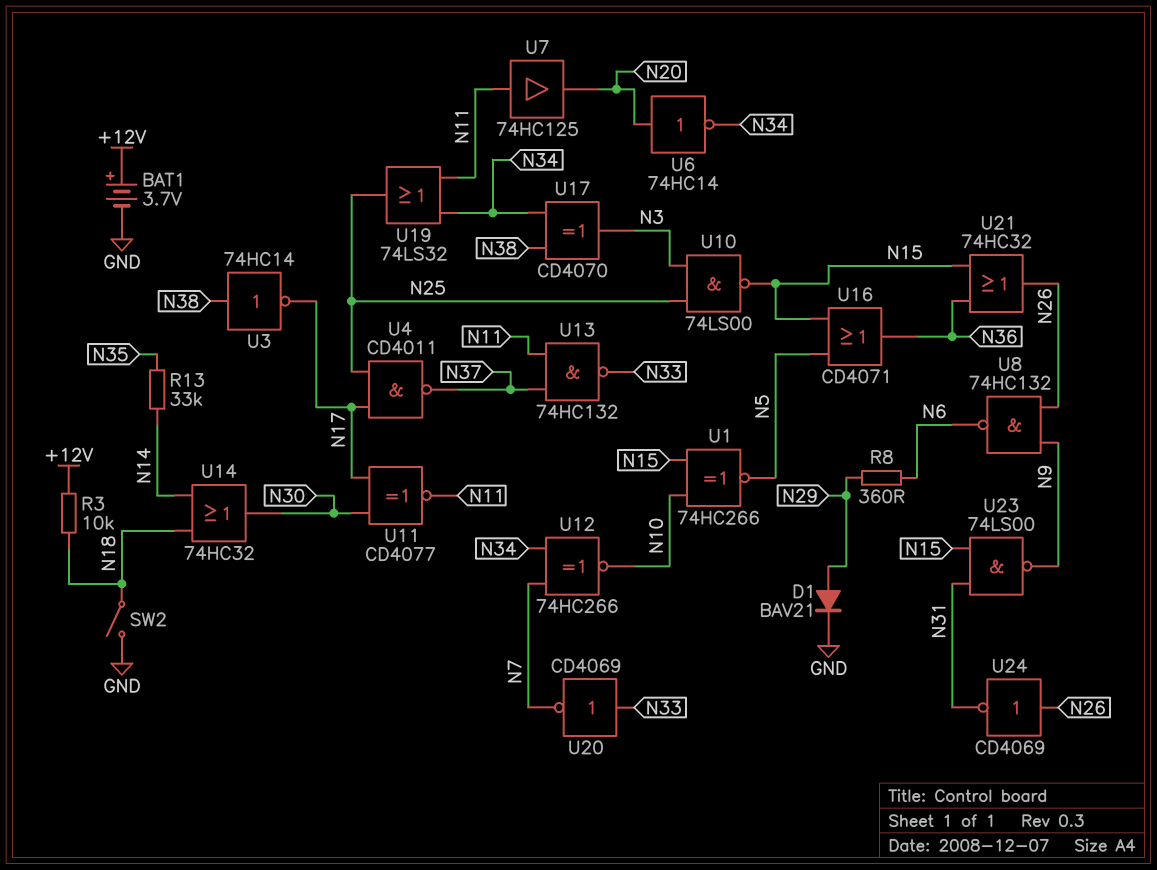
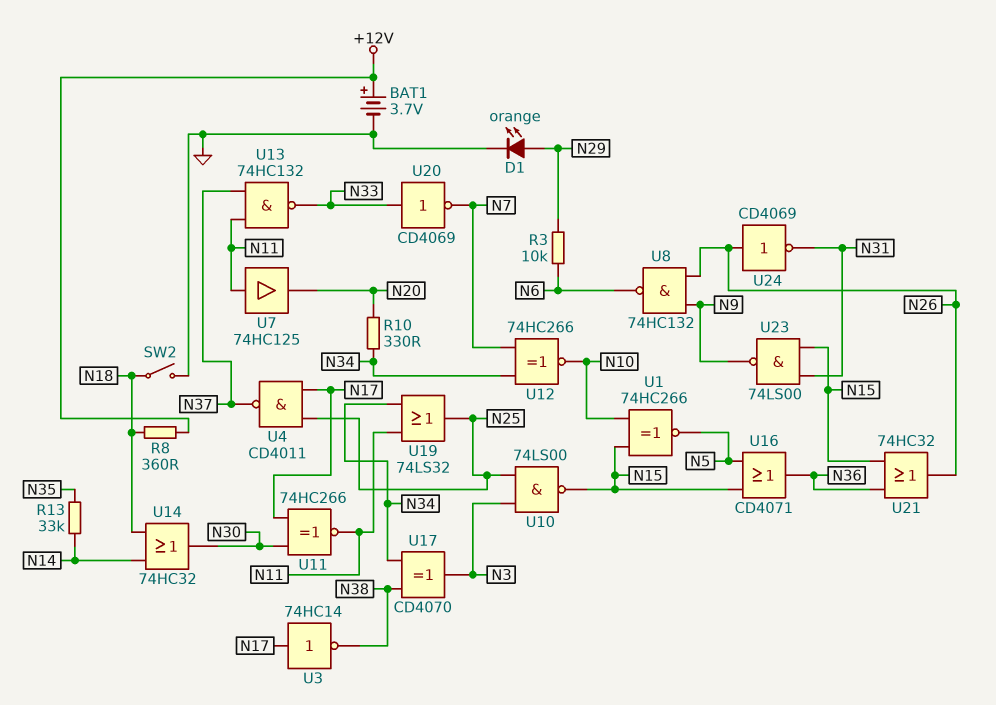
D1: diode BAV21 (A N29, K GND) -> LED orange (A N29, K GND)
R3: 10k (+12V, N18) -> 10k (N6, N29)
R8: 360 (N6, N29) -> 360 (+12V, N18)
R10: none -> 330 (N20, N34)
U3: NOT 74HC14 (in N38, out N17) -> NOT 74HC14 (in N17, out N38)
U6: NOT 74HC14 (in N20, out N34) -> none
U11: XNOR CD4077 (in N17, in N30, out N11) -> XNOR 74HC266 (in N17, in N30, out N11)

